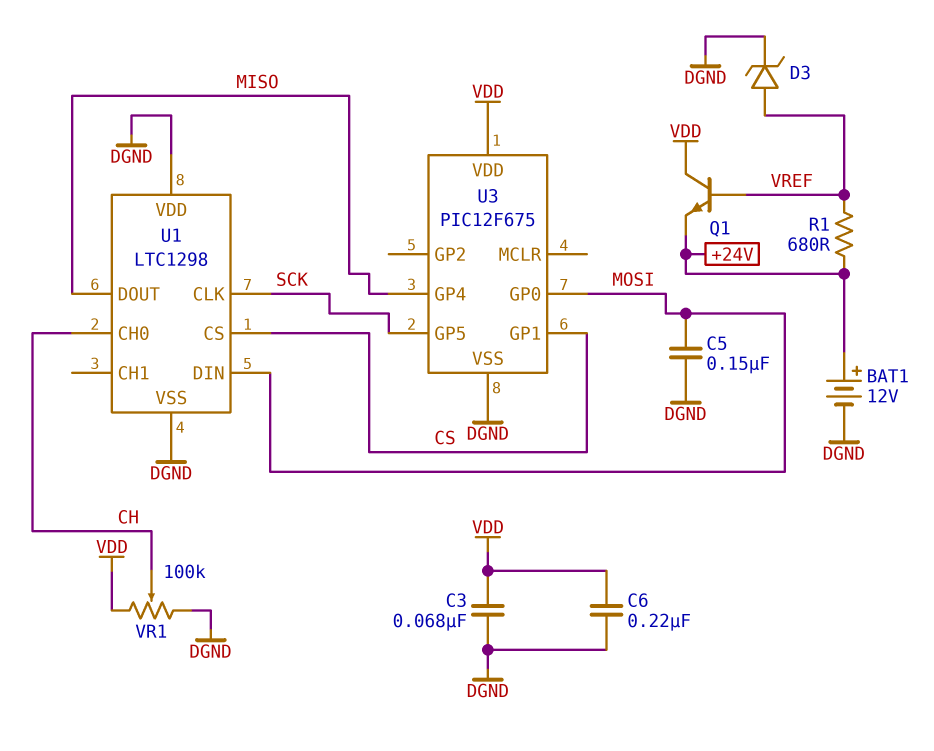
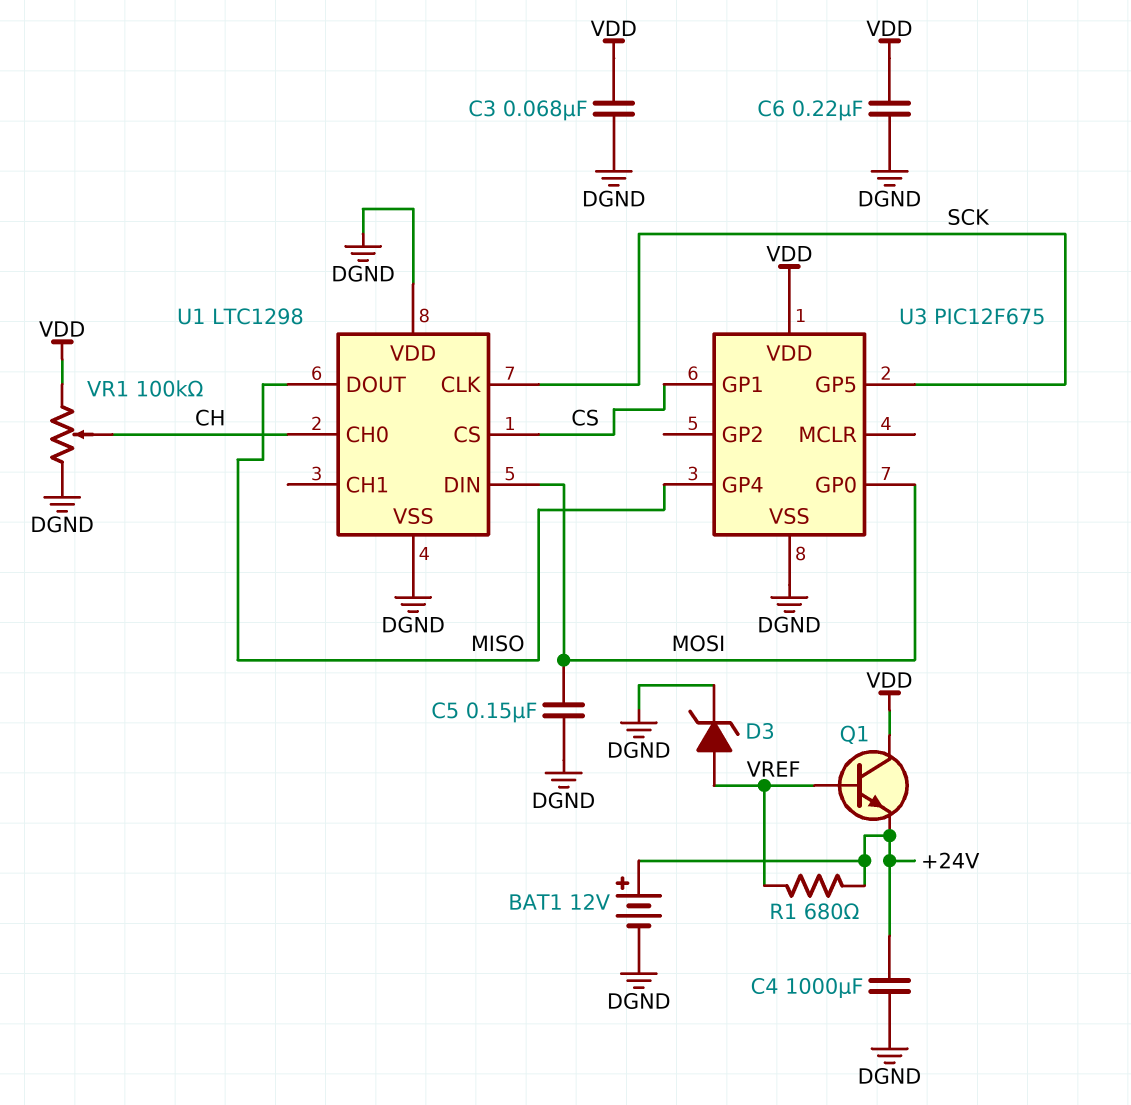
C4: none -> 1000uF (+24V, DGND)

